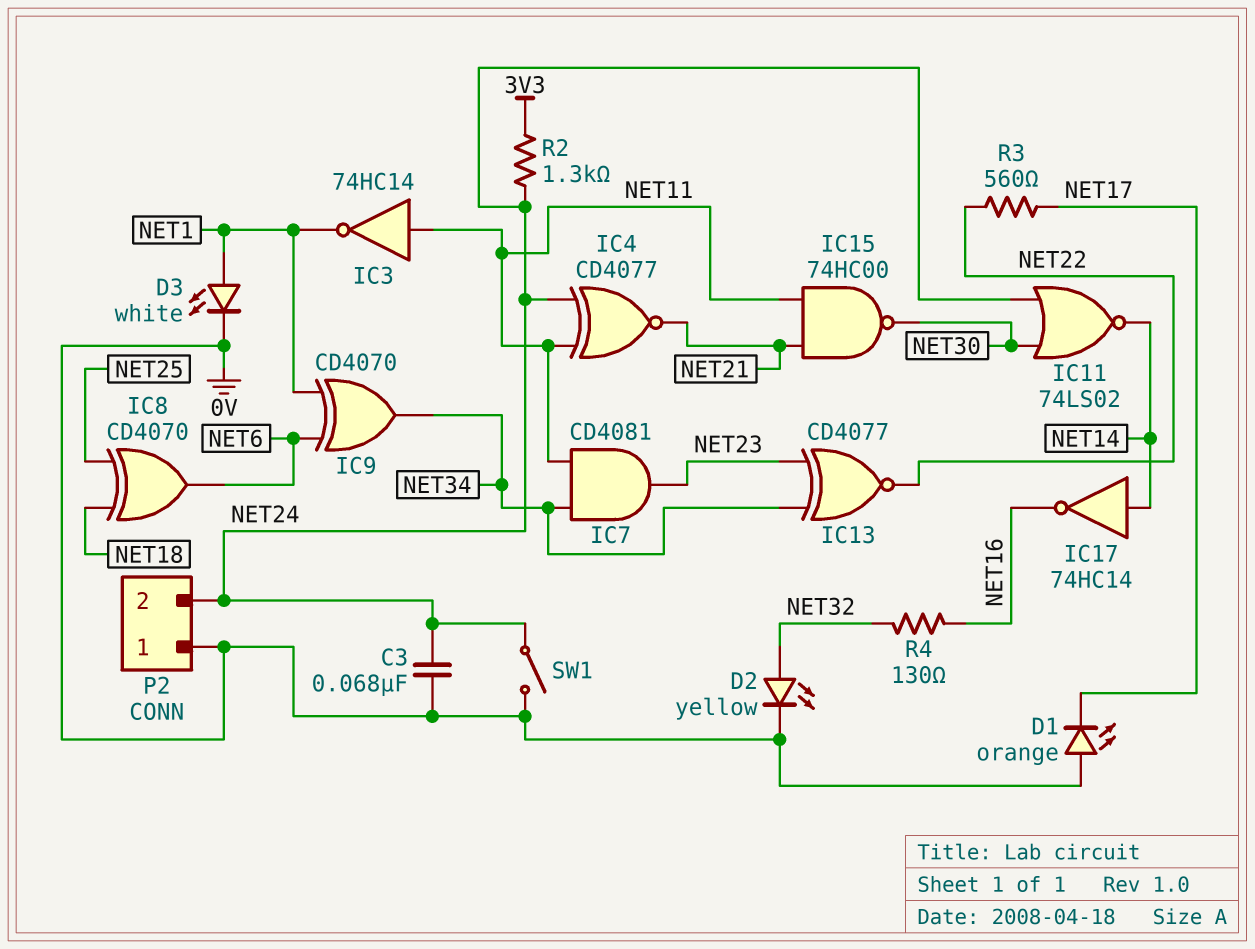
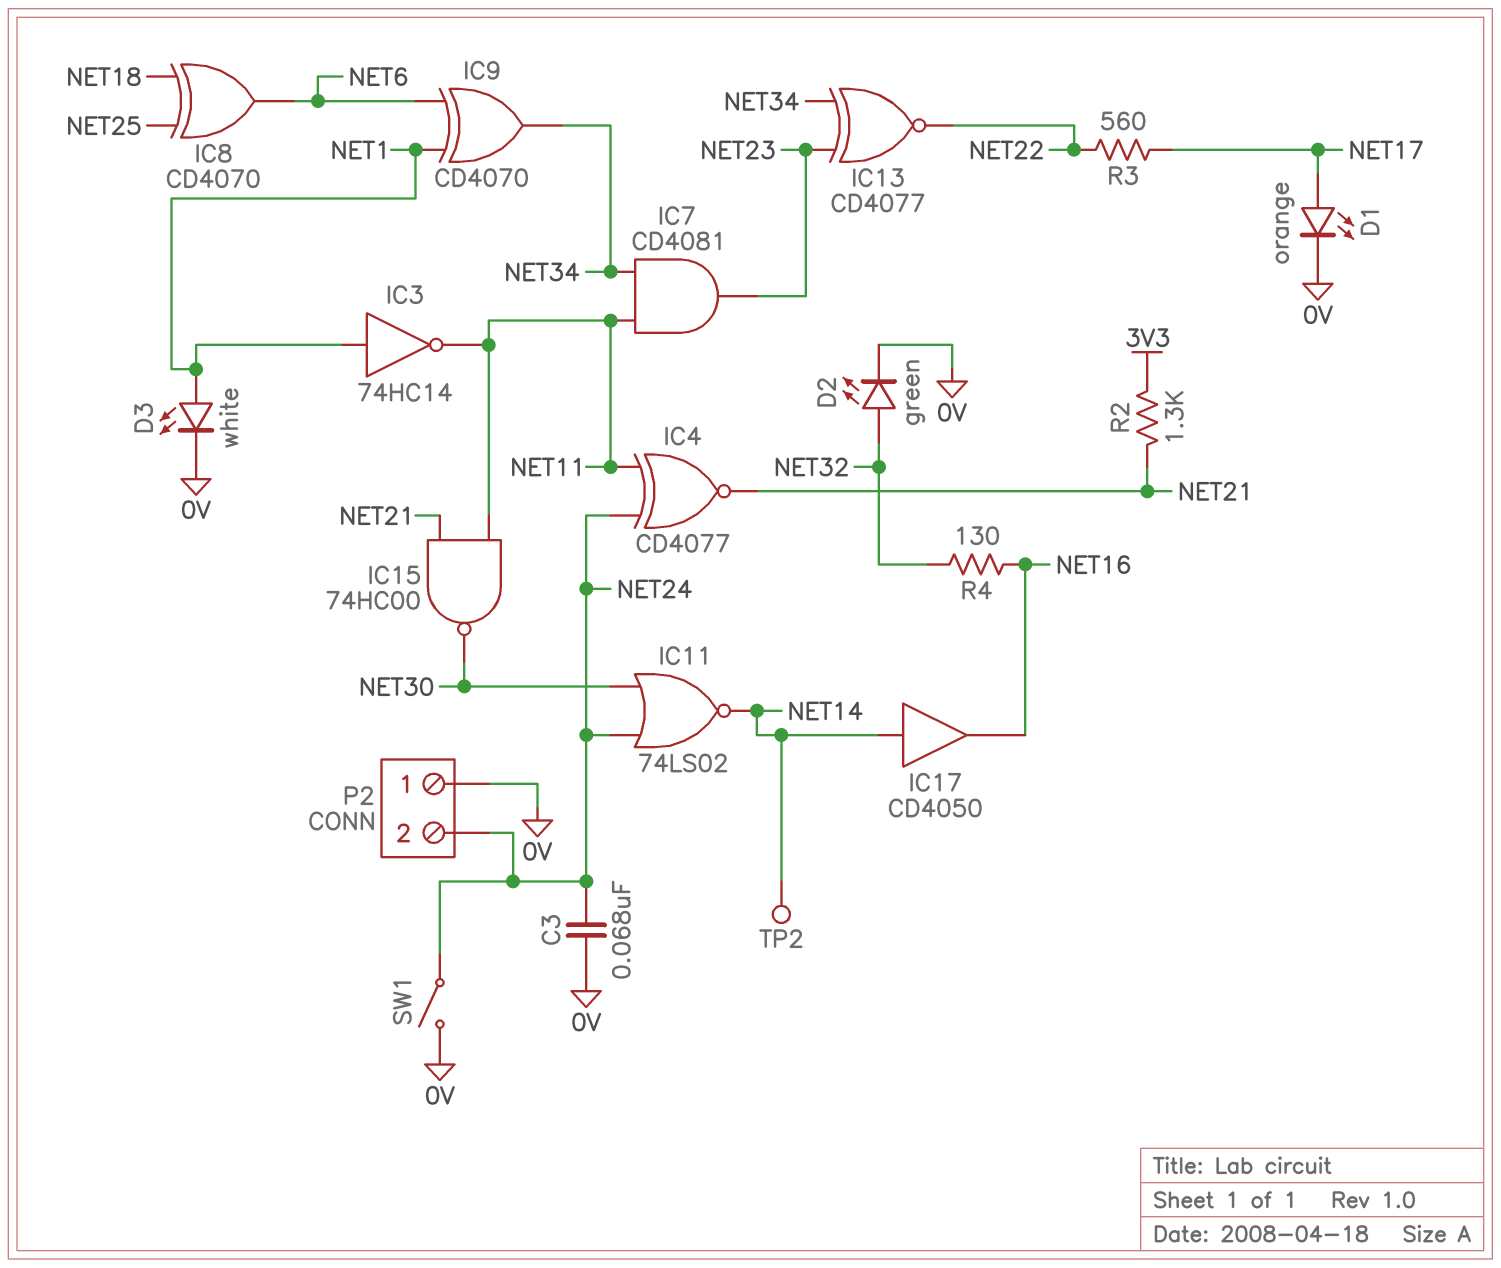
D1: LED orange (A 0V, K NET17) -> LED orange (A NET17, K 0V)
D2: LED yellow (A NET32, K 0V) -> LED green (A NET32, K 0V)
IC3: NOT 74HC14 (in NET11, out NET1) -> NOT 74HC14 (in NET1, out NET11)
IC17: NOT 74HC14 (in NET14, out NET16) -> buffer CD4050 (in NET14, out NET16)
R2: 1.3k (3V3, NET24) -> 1.3k (3V3, NET21)
TP2: none -> test point (NET14)

